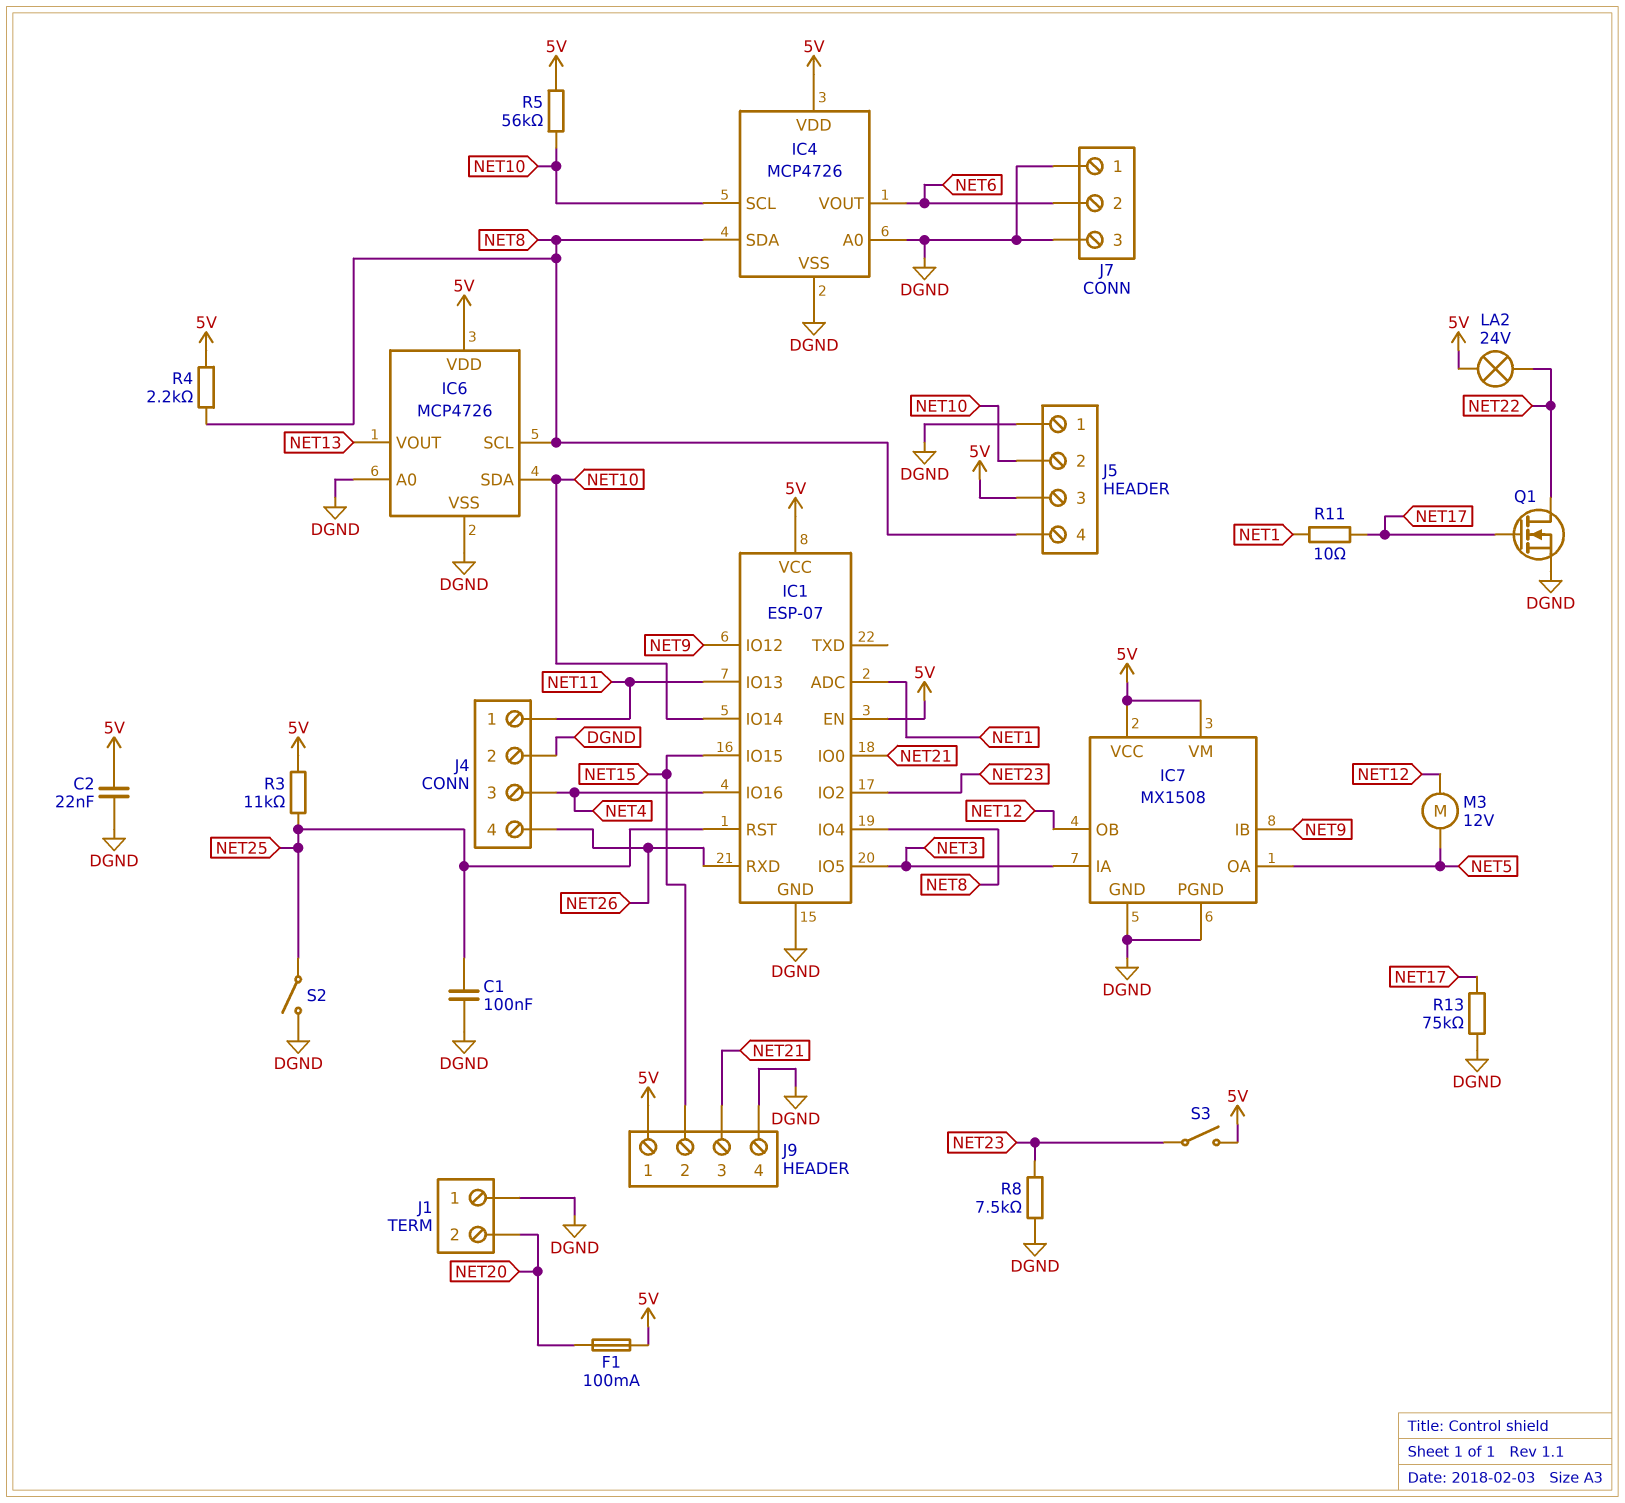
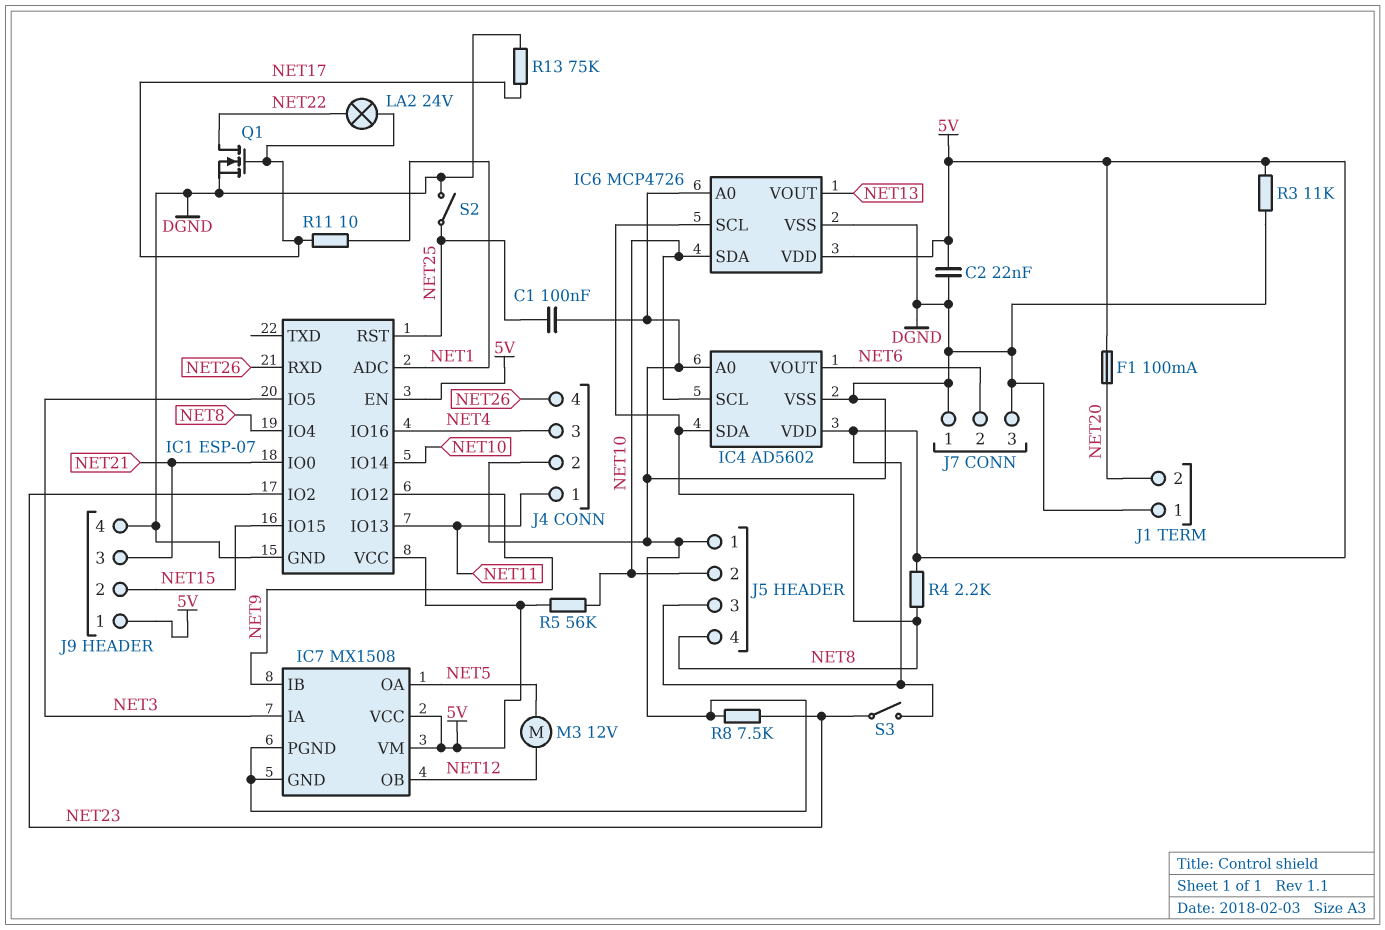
IC4: MCP4726 -> AD5602
LA2: lamp 24V (5V, NET22) -> lamp 24V (NET17, NET22)
R3: 11k (5V, NET25) -> 11k (5V, DGND)

